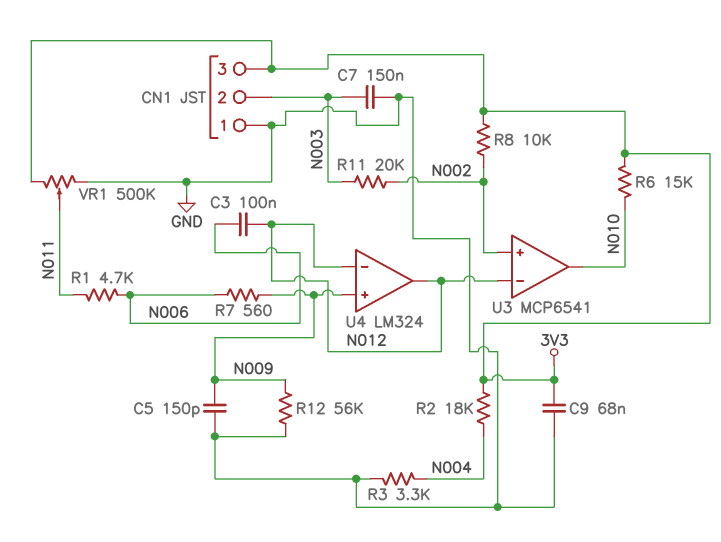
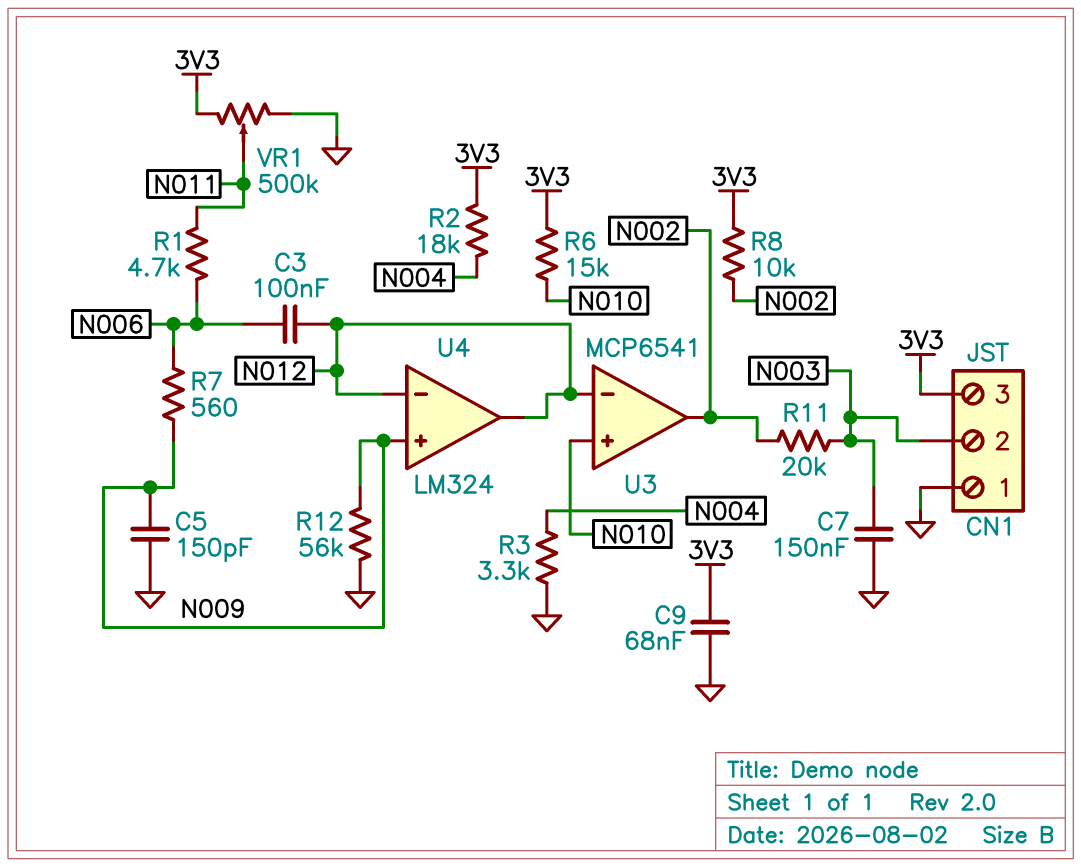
U3 pin in+: N002 -> N010
U3 pin out: N010 -> N002

